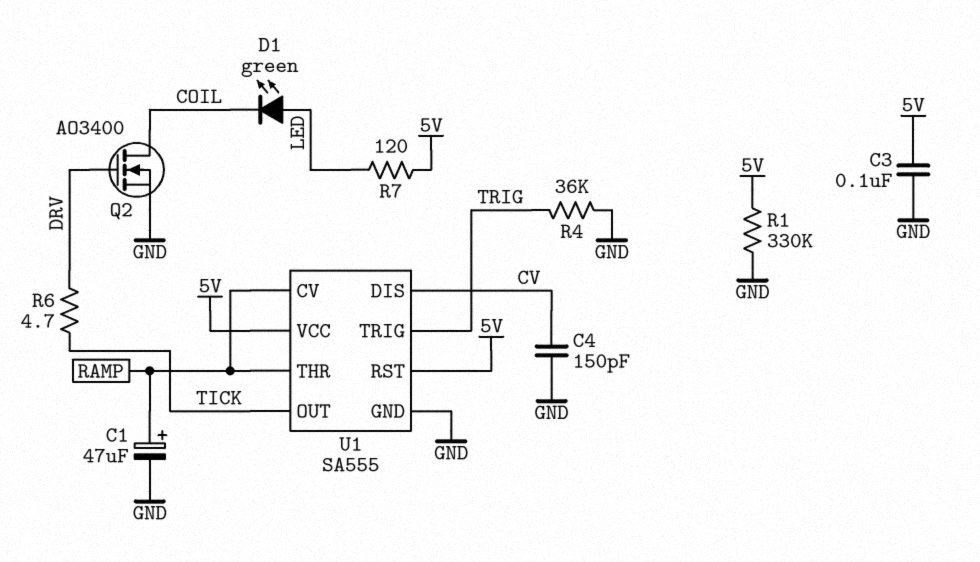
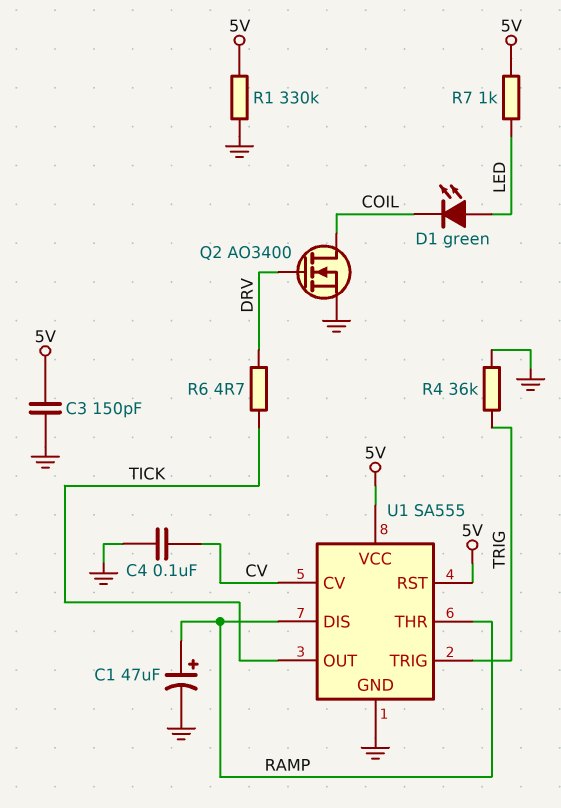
C3: 100nF (5V, GND) -> 150pF (5V, GND)
C4: 150pF (CV, GND) -> 100nF (CV, GND)
R7: 120 (5V, LED) -> 1k (5V, LED)
U1 pin CV: RAMP -> CV
U1 pin DIS: CV -> RAMP

